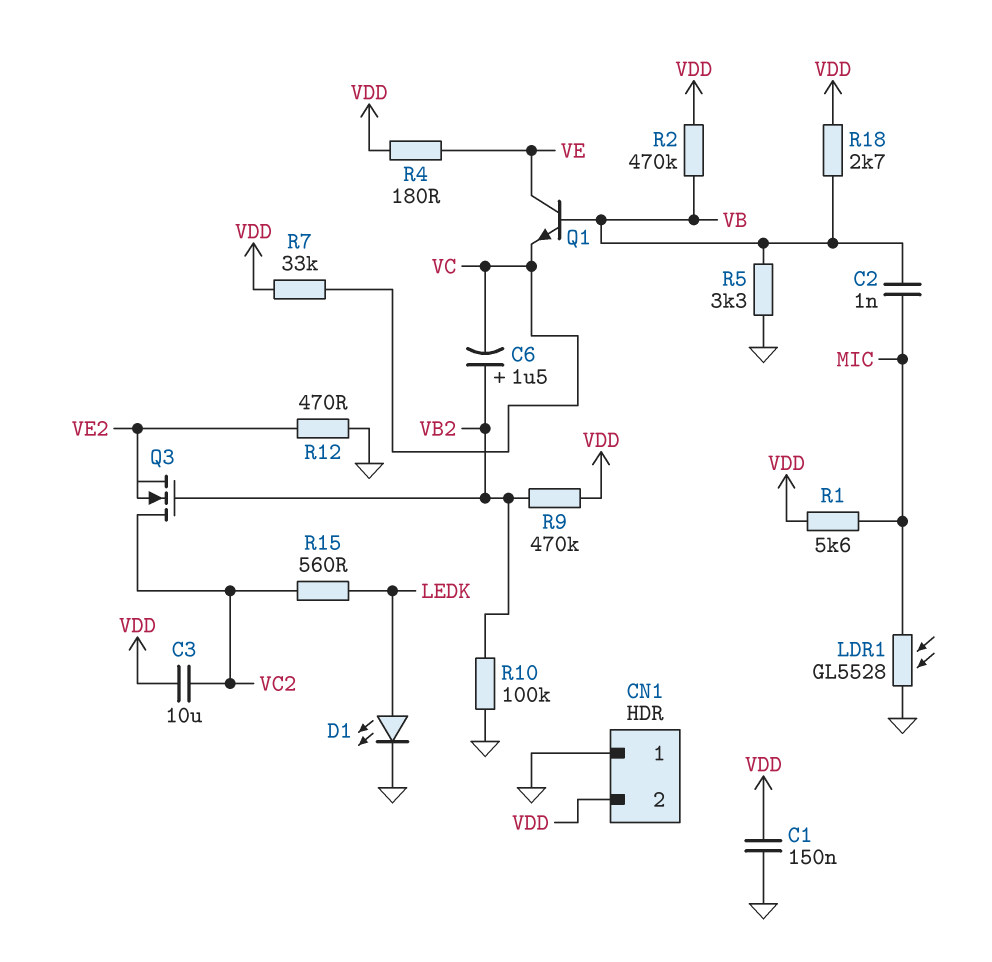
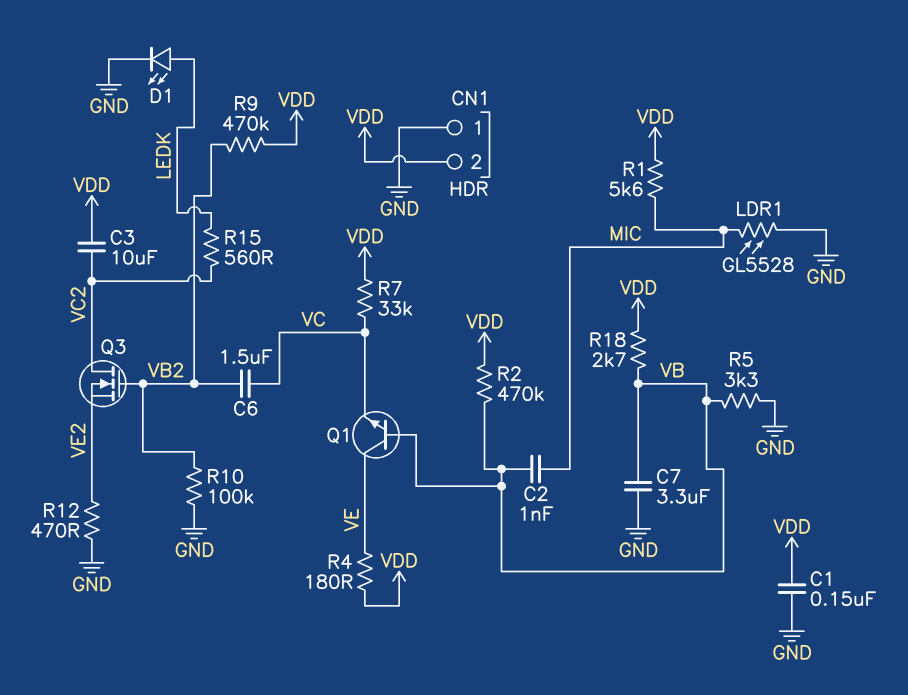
C6: 1.5uF (plus VB2, minus VC) -> 1.5uF (VB2, VC)
C7: none -> 3.3uF (GND, VB)

